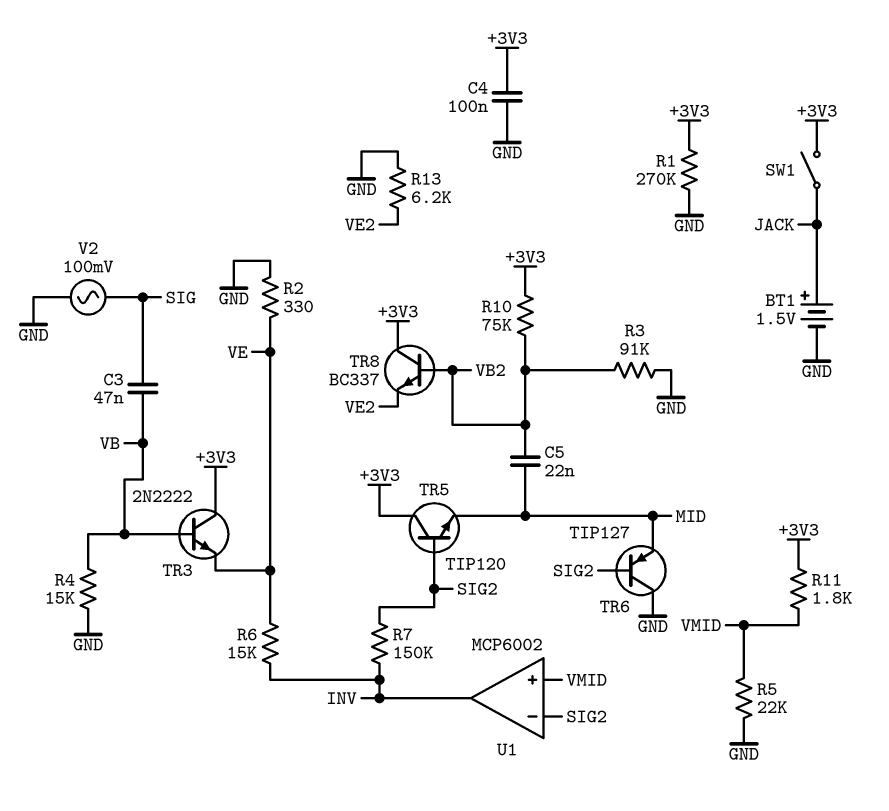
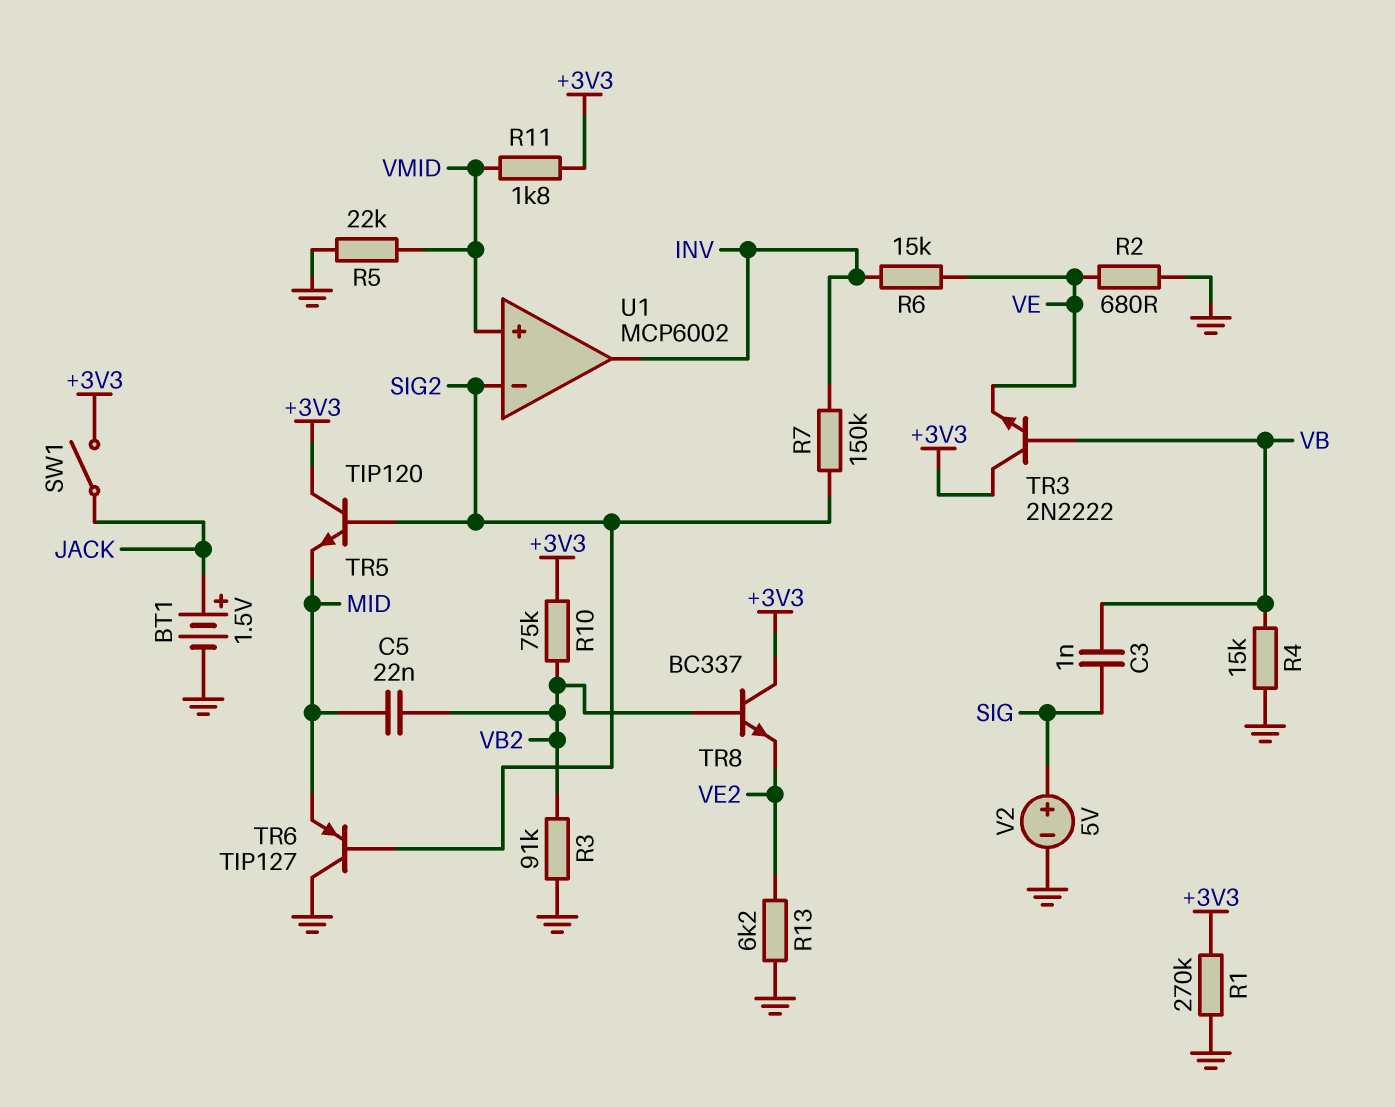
C3: 47nF (SIG, VB) -> 1nF (SIG, VB)
C4: 100nF (+3V3, GND) -> none
R2: 330 (GND, VE) -> 680 (GND, VE)
V2: AC 100mV (GND, SIG) -> 5V (plus SIG, minus GND)

